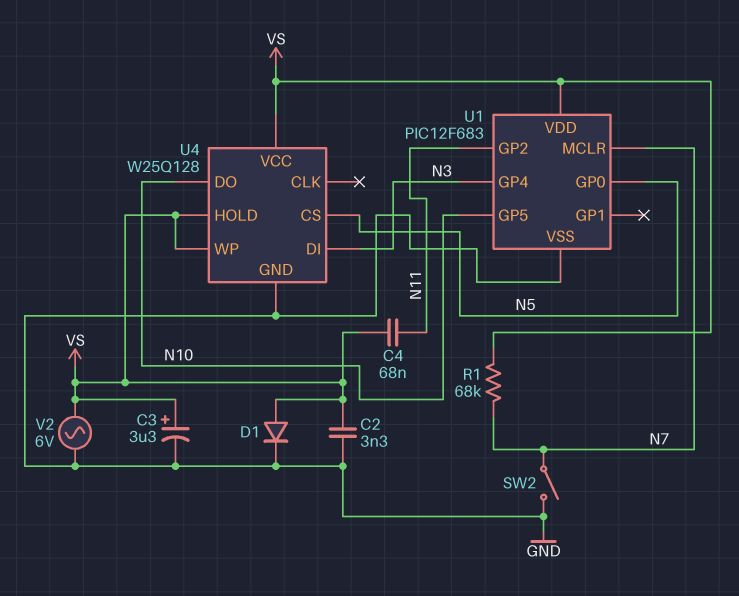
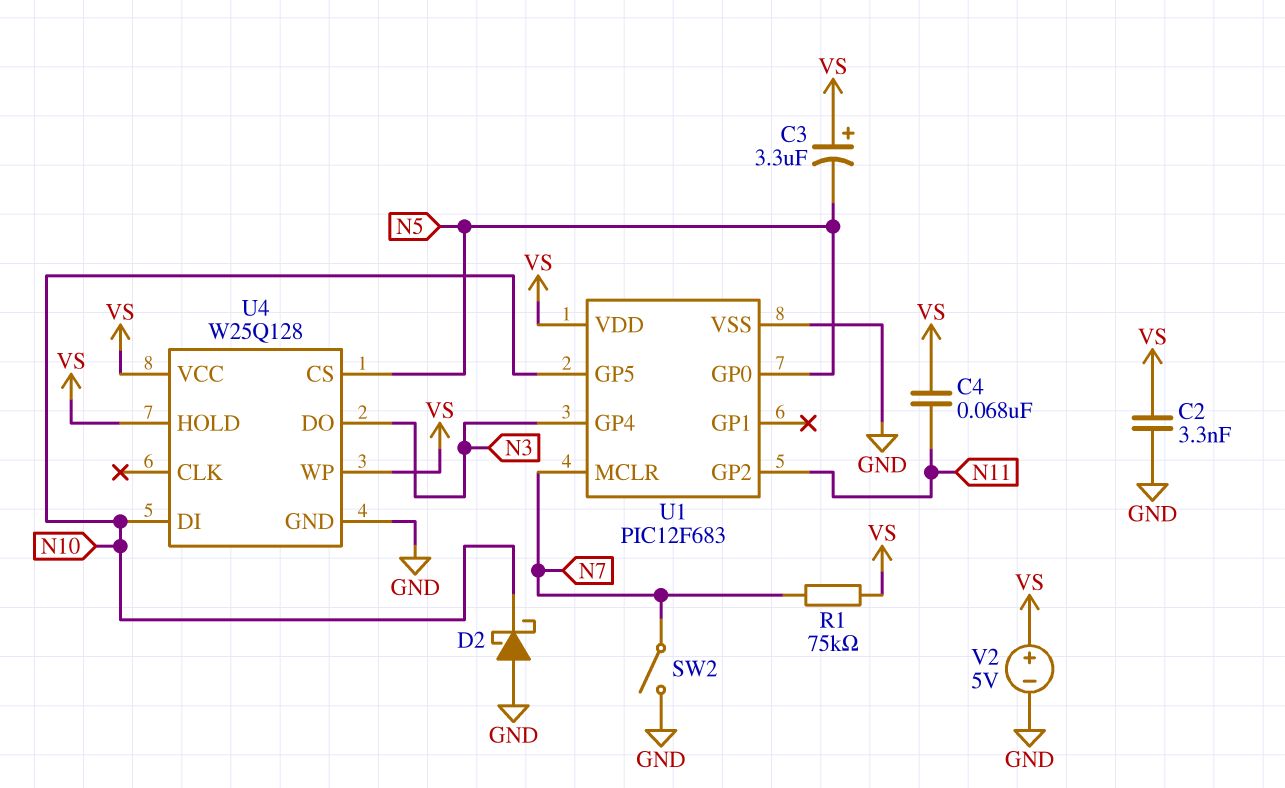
C3: 3.3uF (plus VS, minus GND) -> 3.3uF (plus VS, minus N5)
D1: diode (A VS, K GND) -> none
D2: none -> schottky (A GND, K N10)
R1: 68k (N7, VS) -> 75k (N7, VS)
U4 pin DI: N3 -> N10
U4 pin DO: N10 -> N3
V2: AC 6V (GND, VS) -> 5V (plus VS, minus GND)

